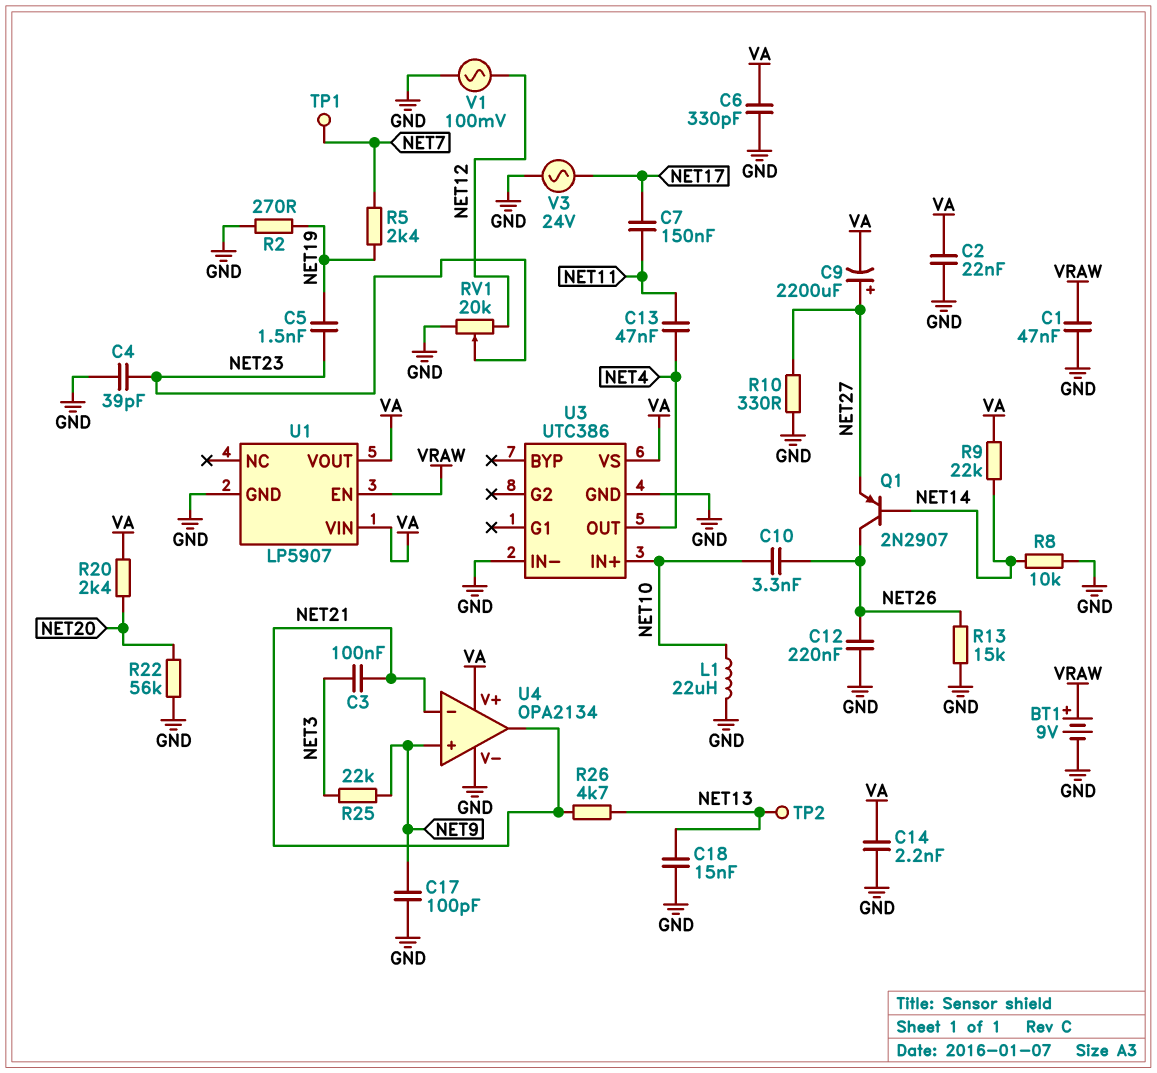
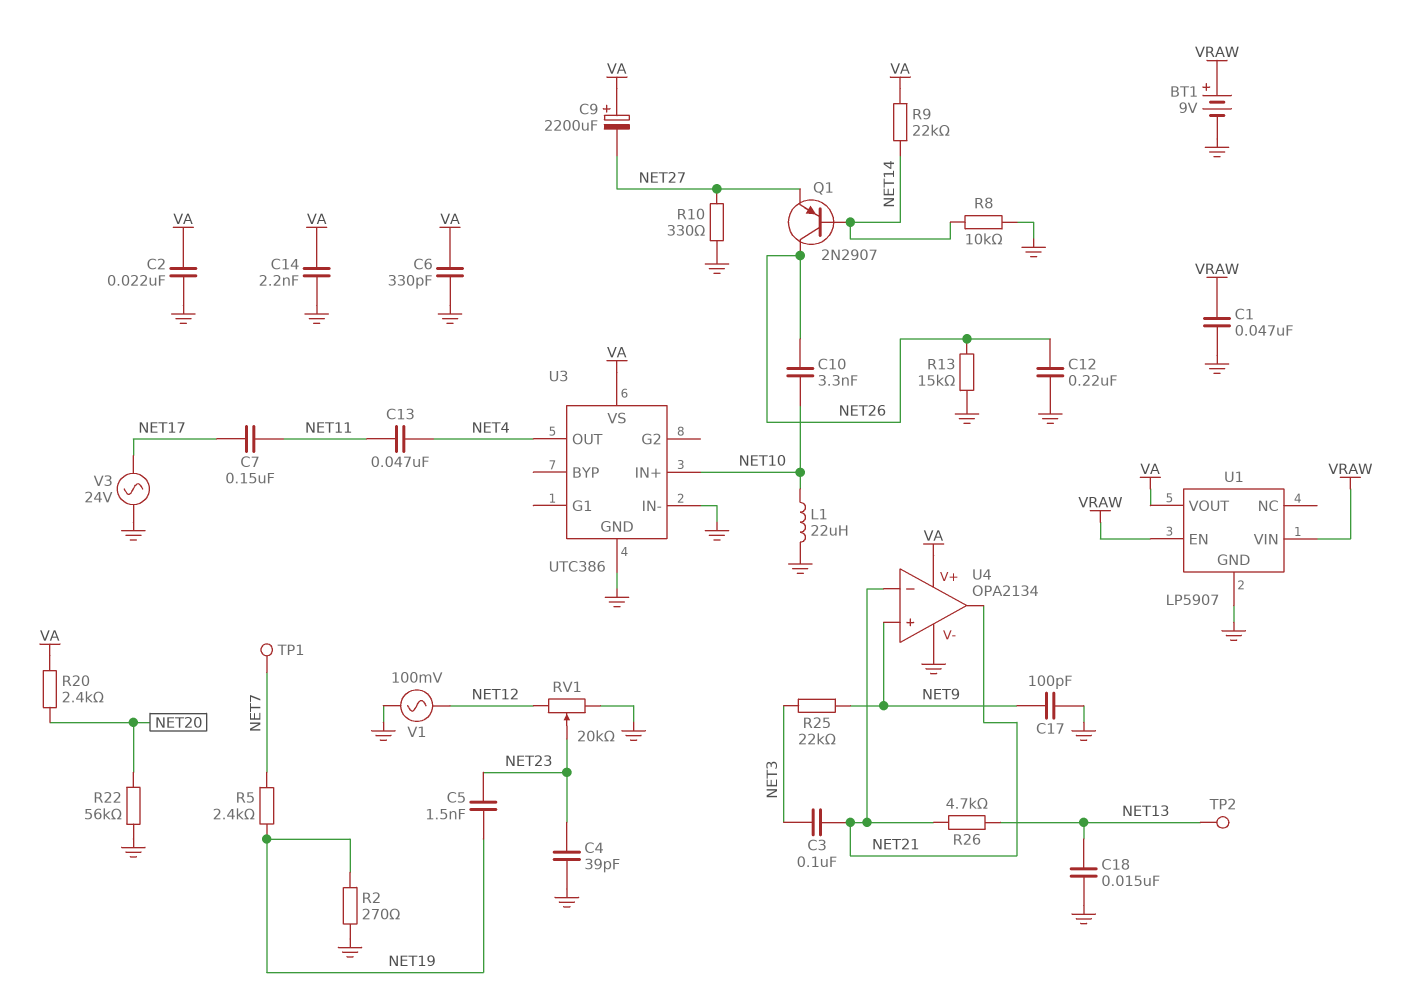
C9: 2200uF (plus NET27, minus VA) -> 2200uF (plus VA, minus NET27)
U1 pin VIN: VA -> VRAW

